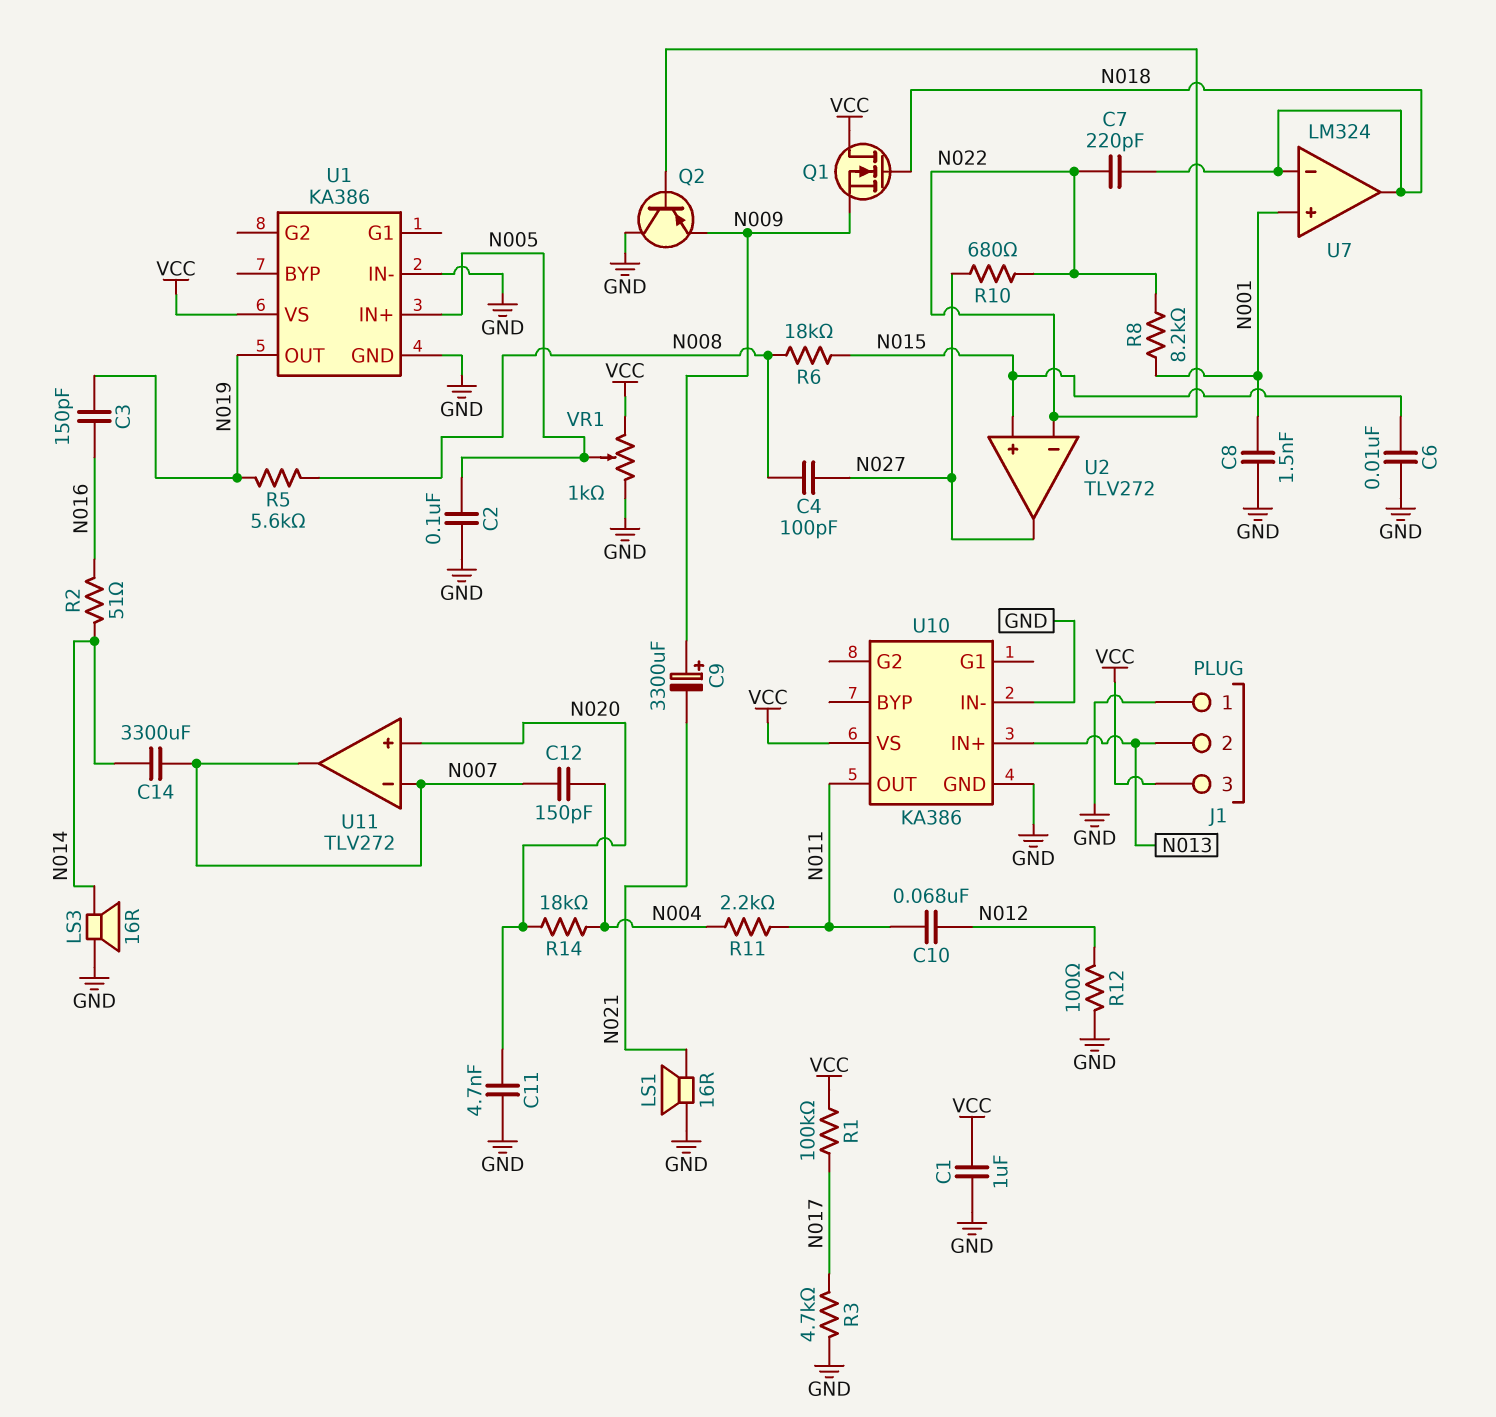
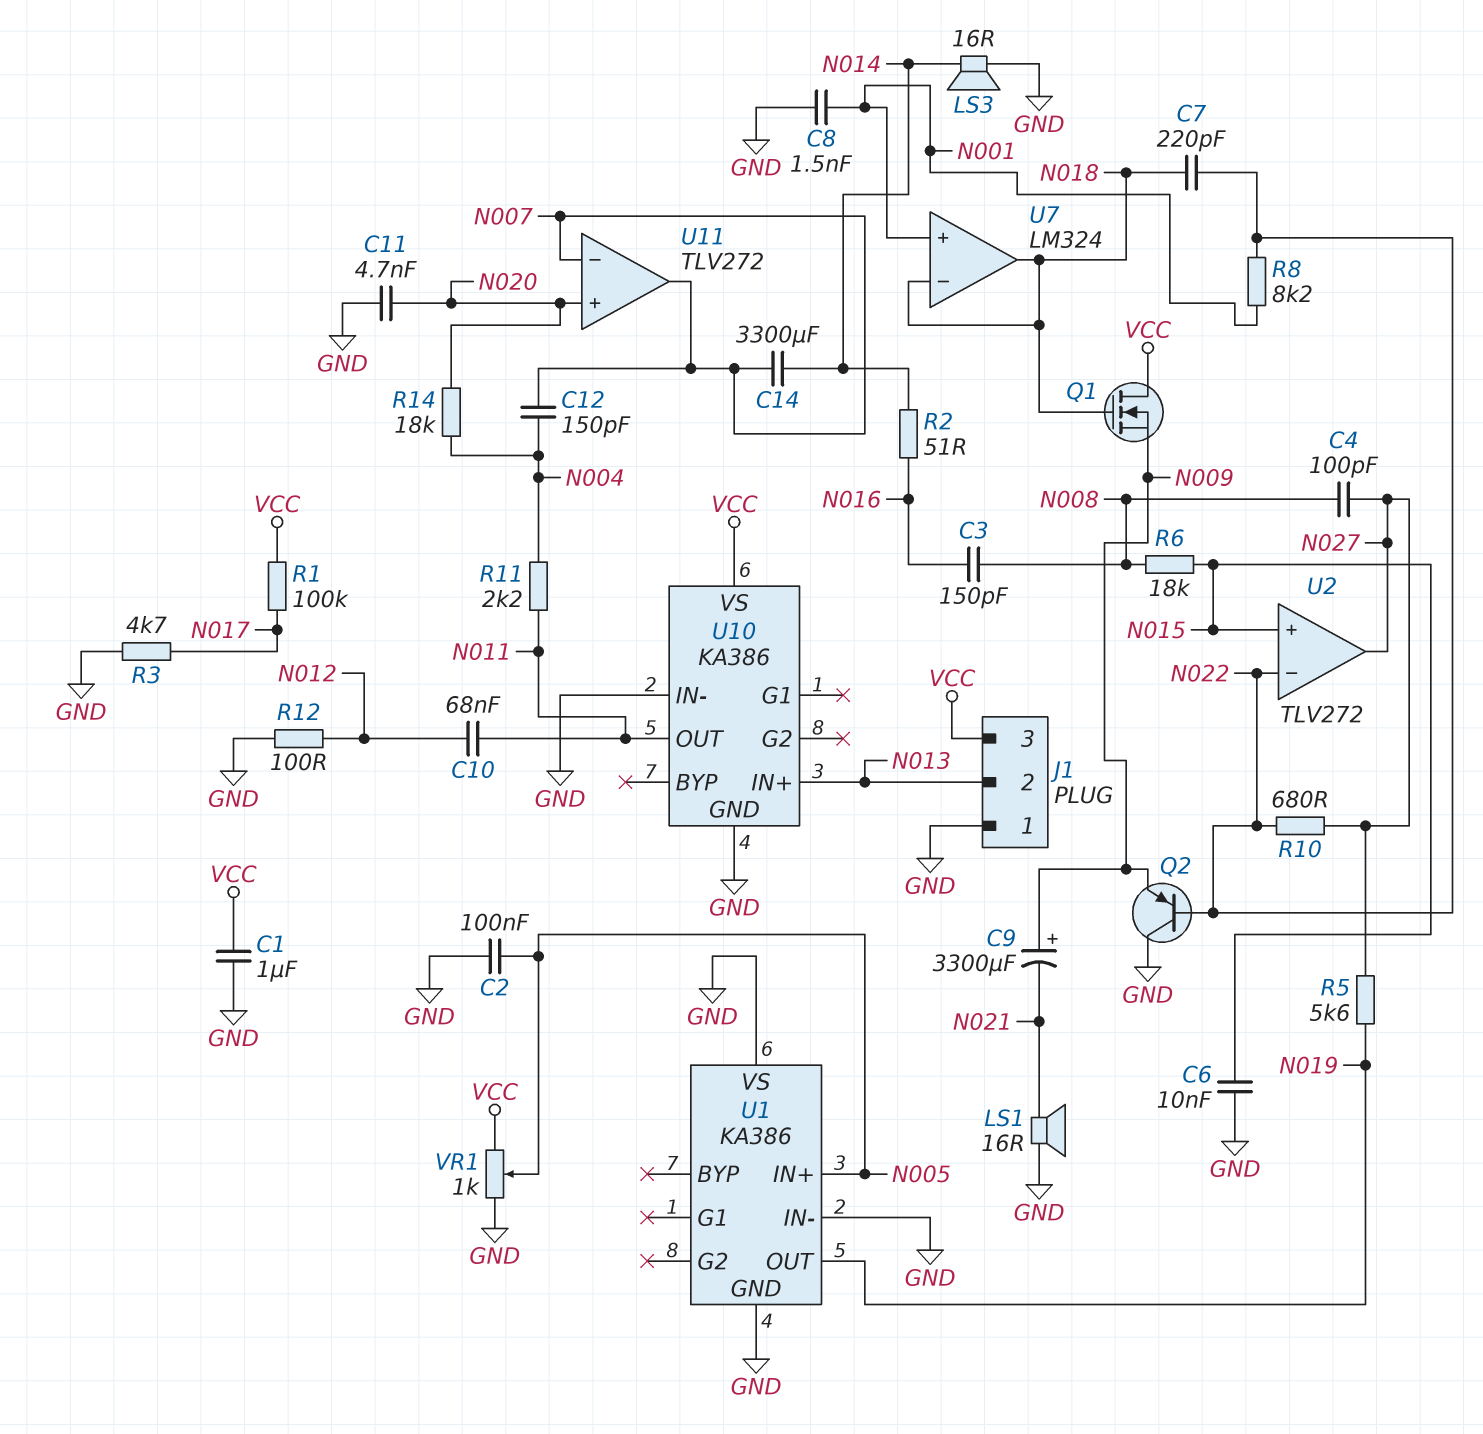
C3: 150pF (N016, N019) -> 150pF (N008, N016)
R5: 5.6k (N008, N019) -> 5.6k (N019, N027)
U1 pin VS: VCC -> GND

